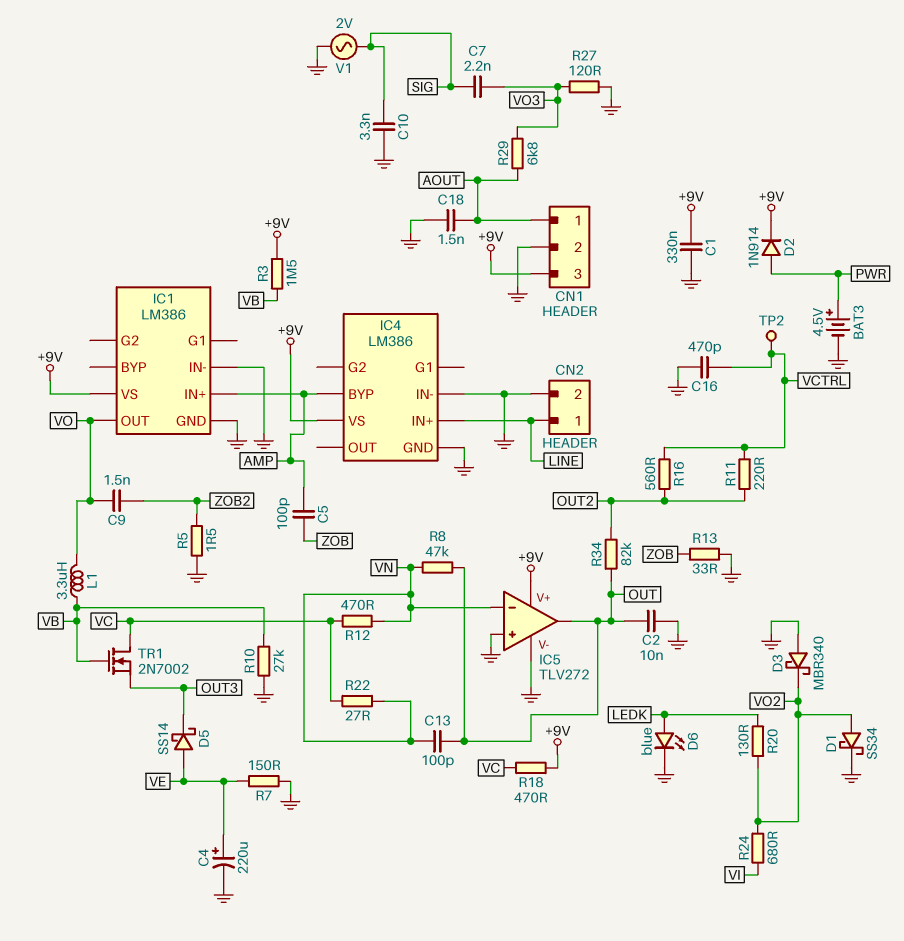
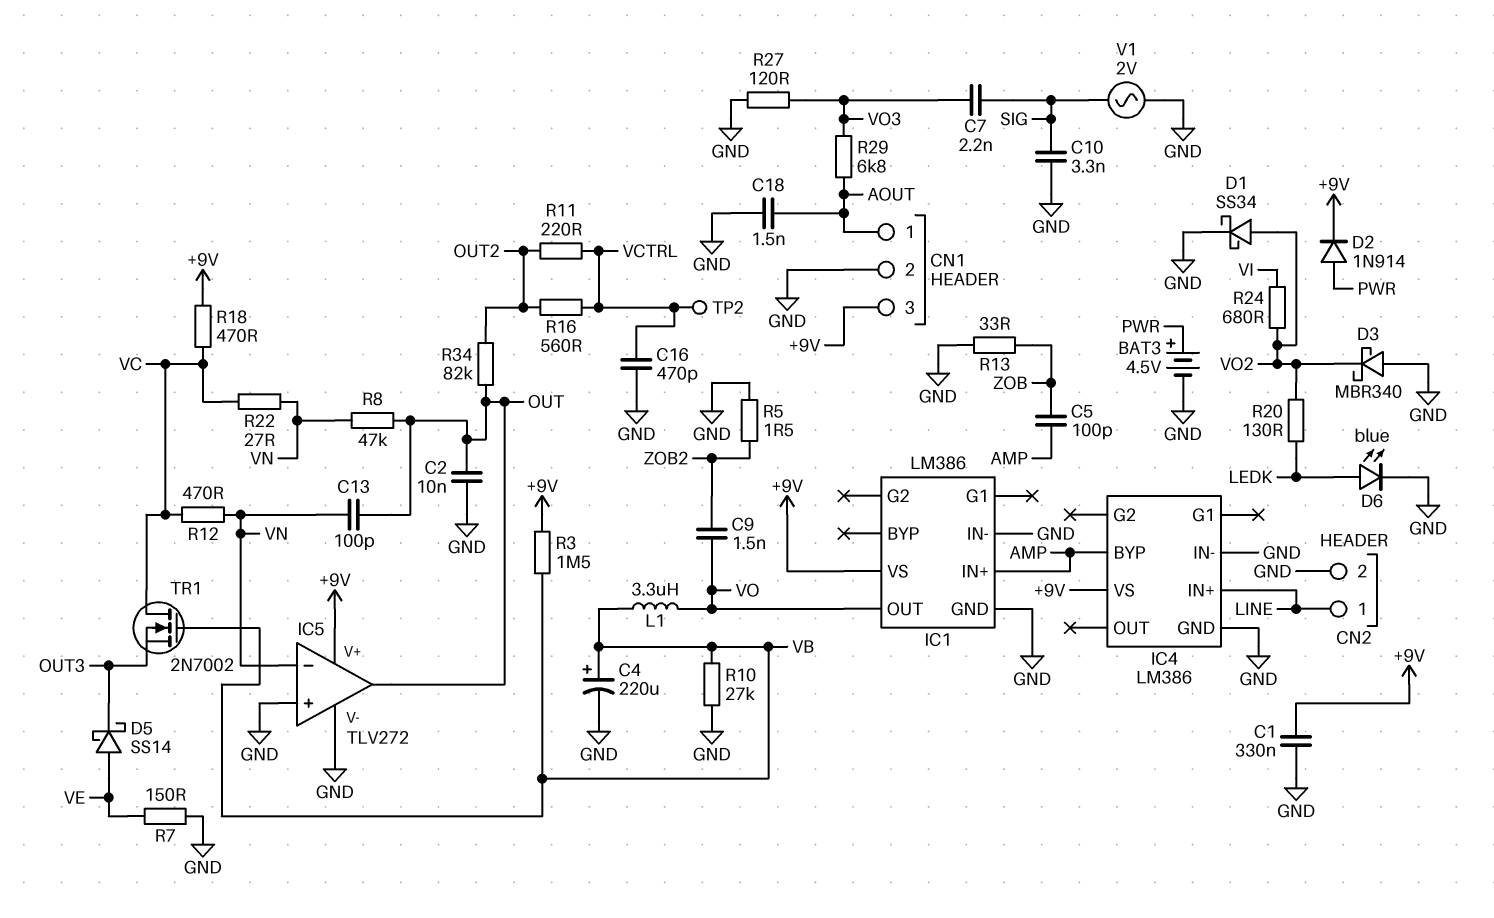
C4: 220uF (plus VE, minus GND) -> 220uF (plus VB, minus GND)

